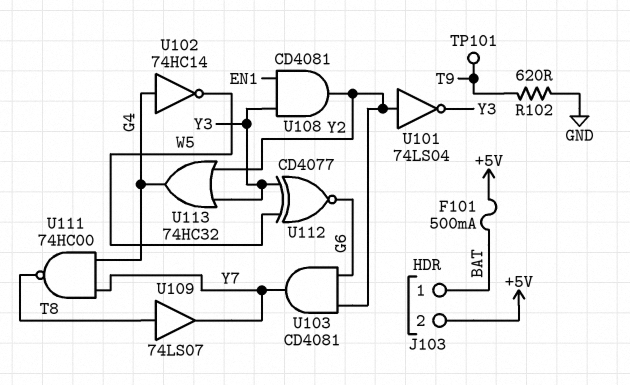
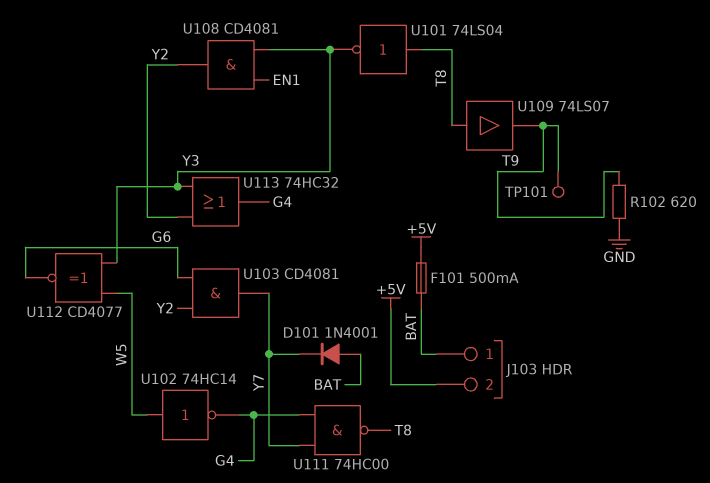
D101: none -> diode 1N4001 (A BAT, K Y7)
U101: NOT 74LS04 (in Y2, out Y3) -> NOT 74LS04 (in T8, out Y3)
U102: NOT 74HC14 (in G4, out W5) -> NOT 74HC14 (in W5, out G4)
U109: buffer 74LS07 (in T8, out Y7) -> buffer 74LS07 (in T8, out T9)

